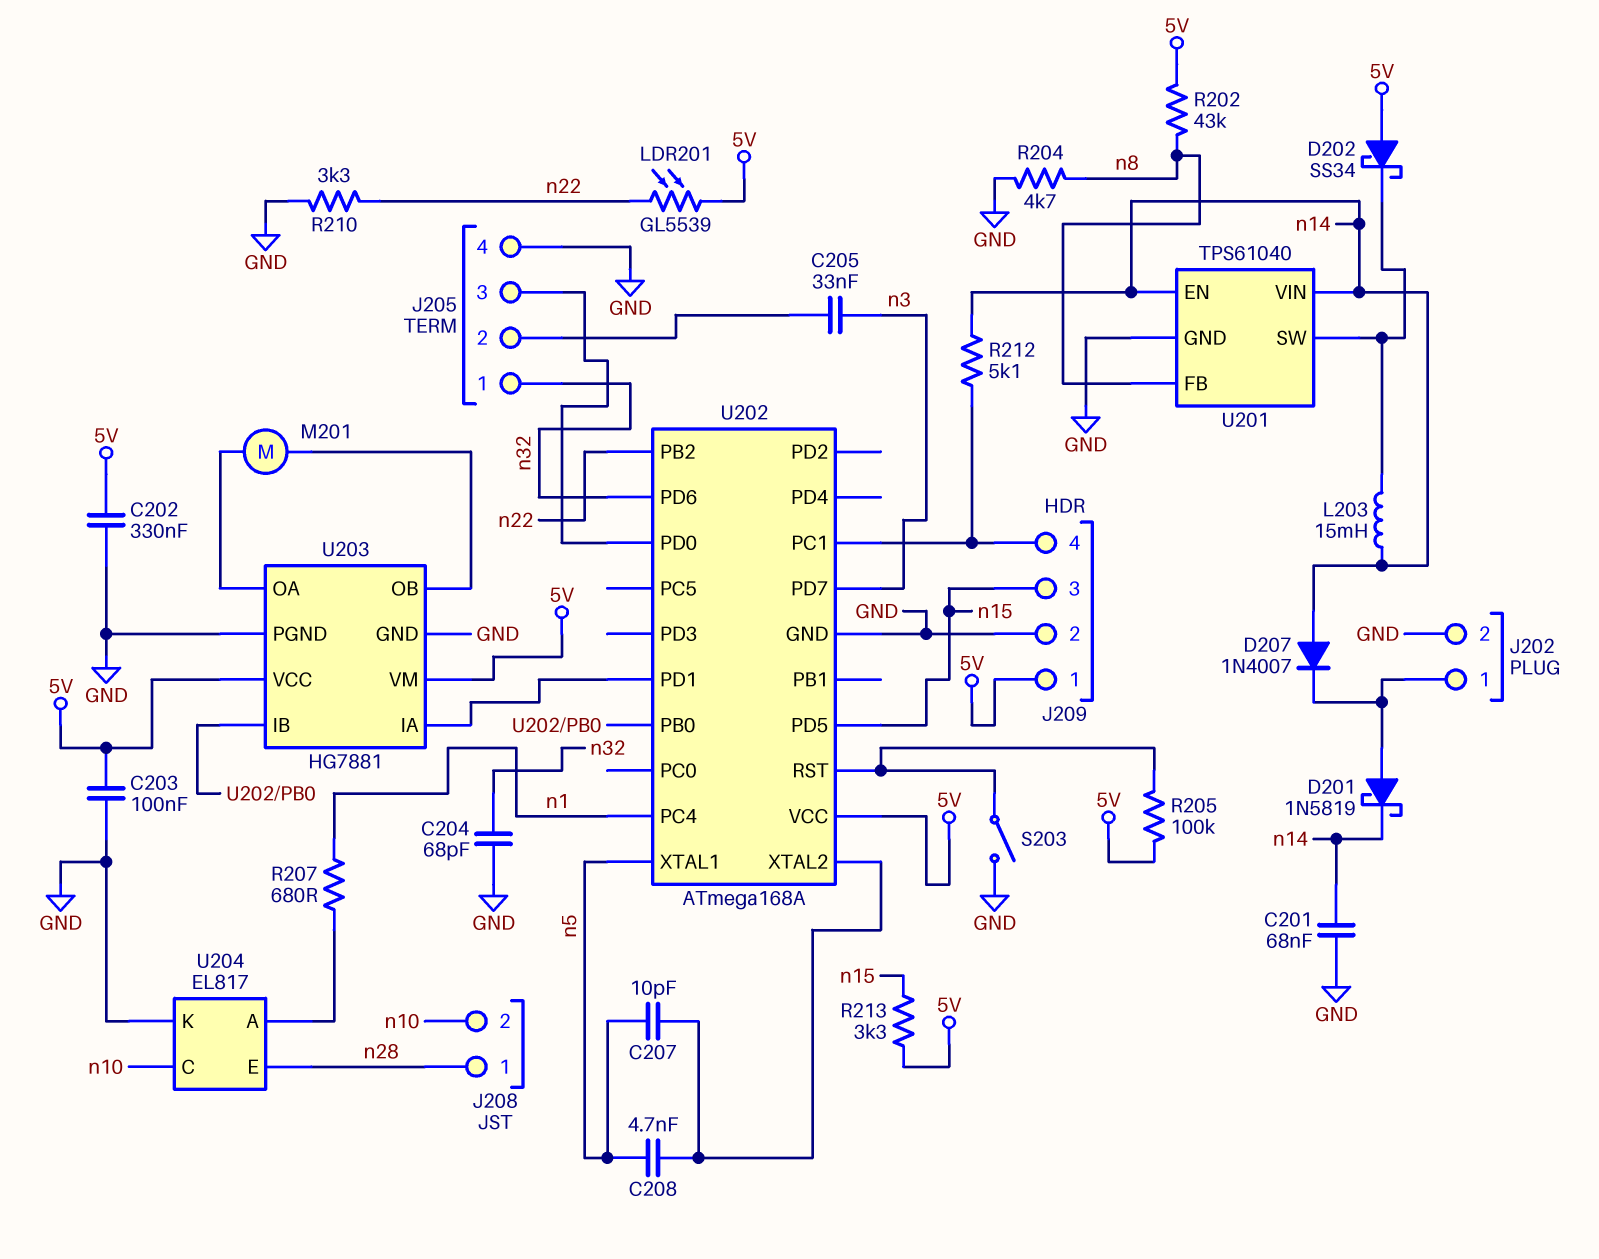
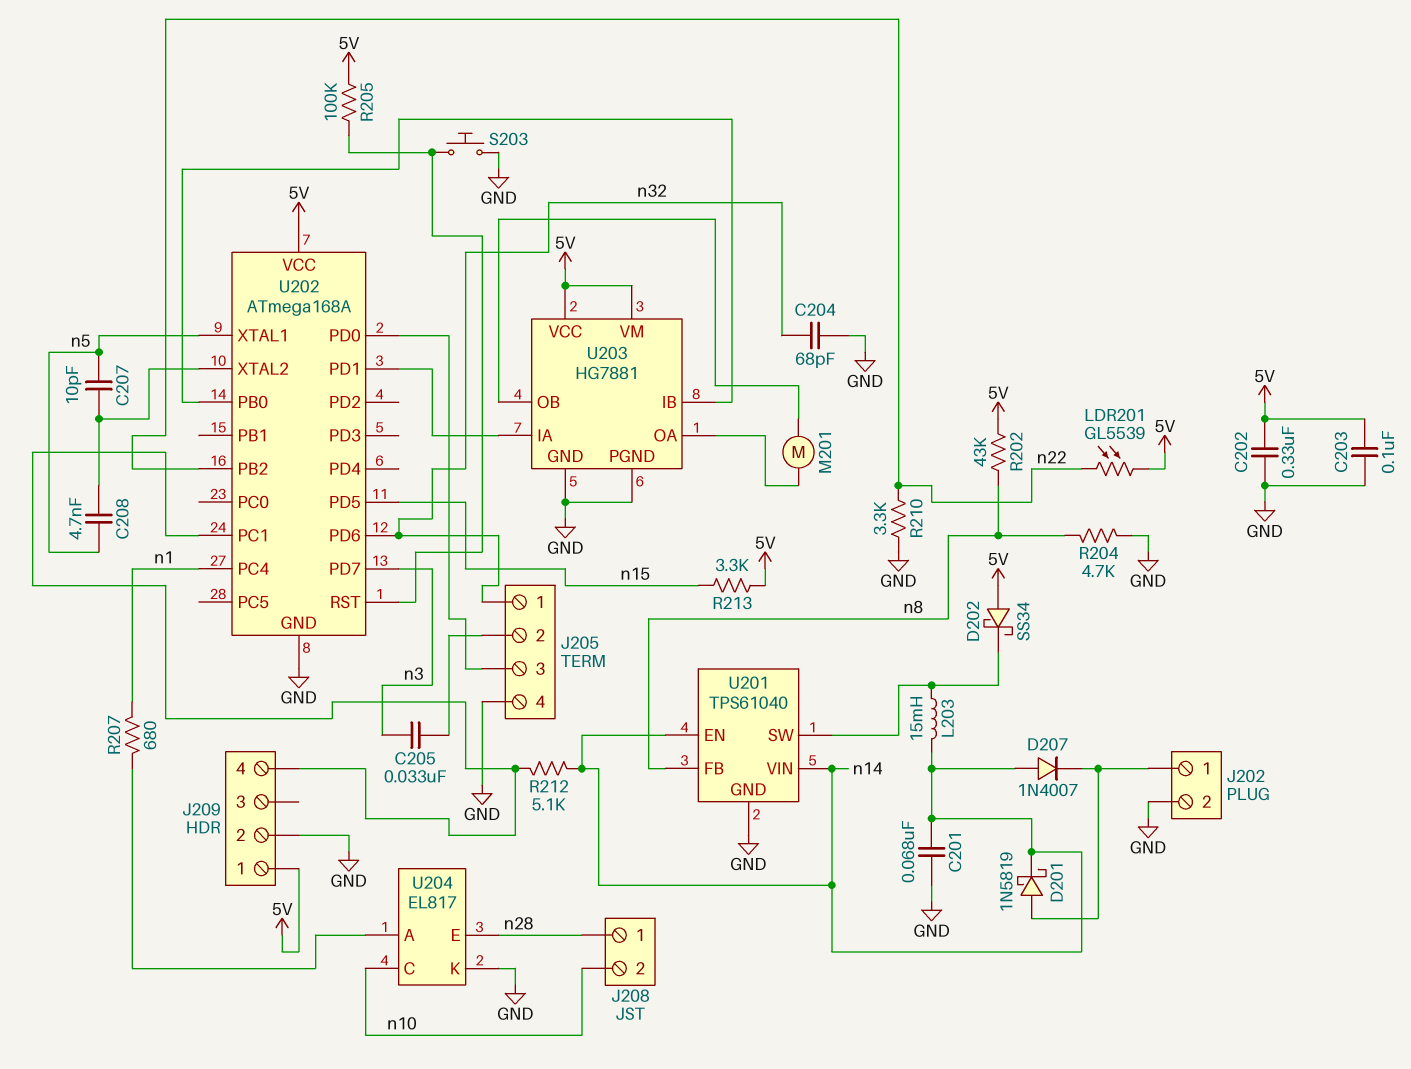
J209 pin 3: n15 -> none
S203: switch (GND, U202/RST) -> button (GND, U202/RST)

